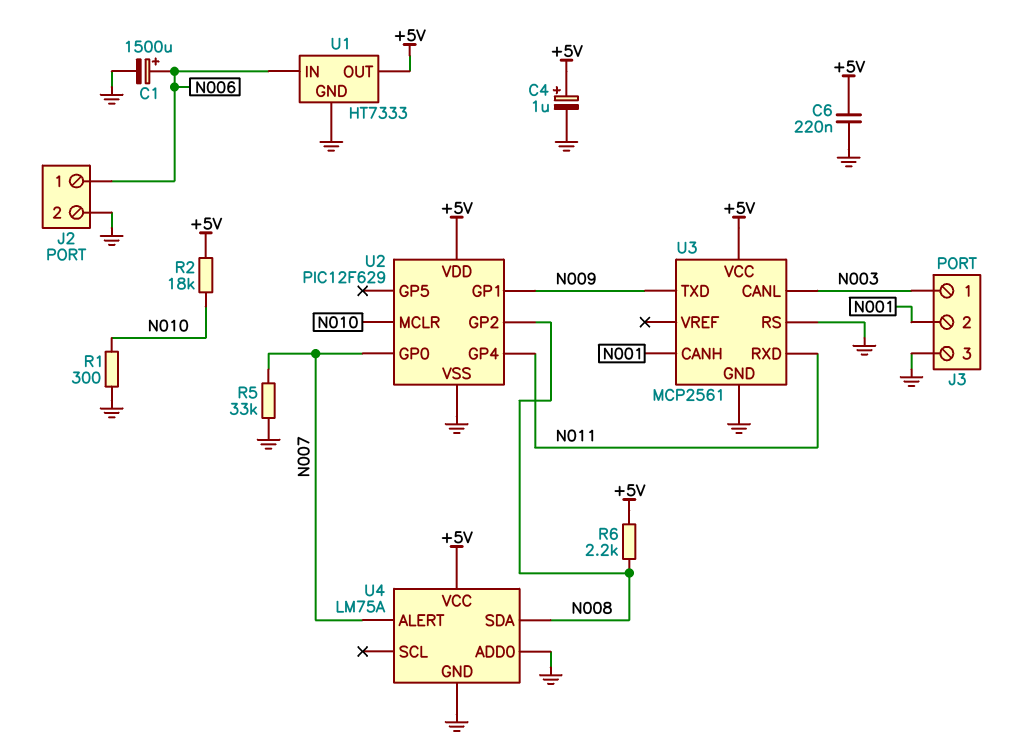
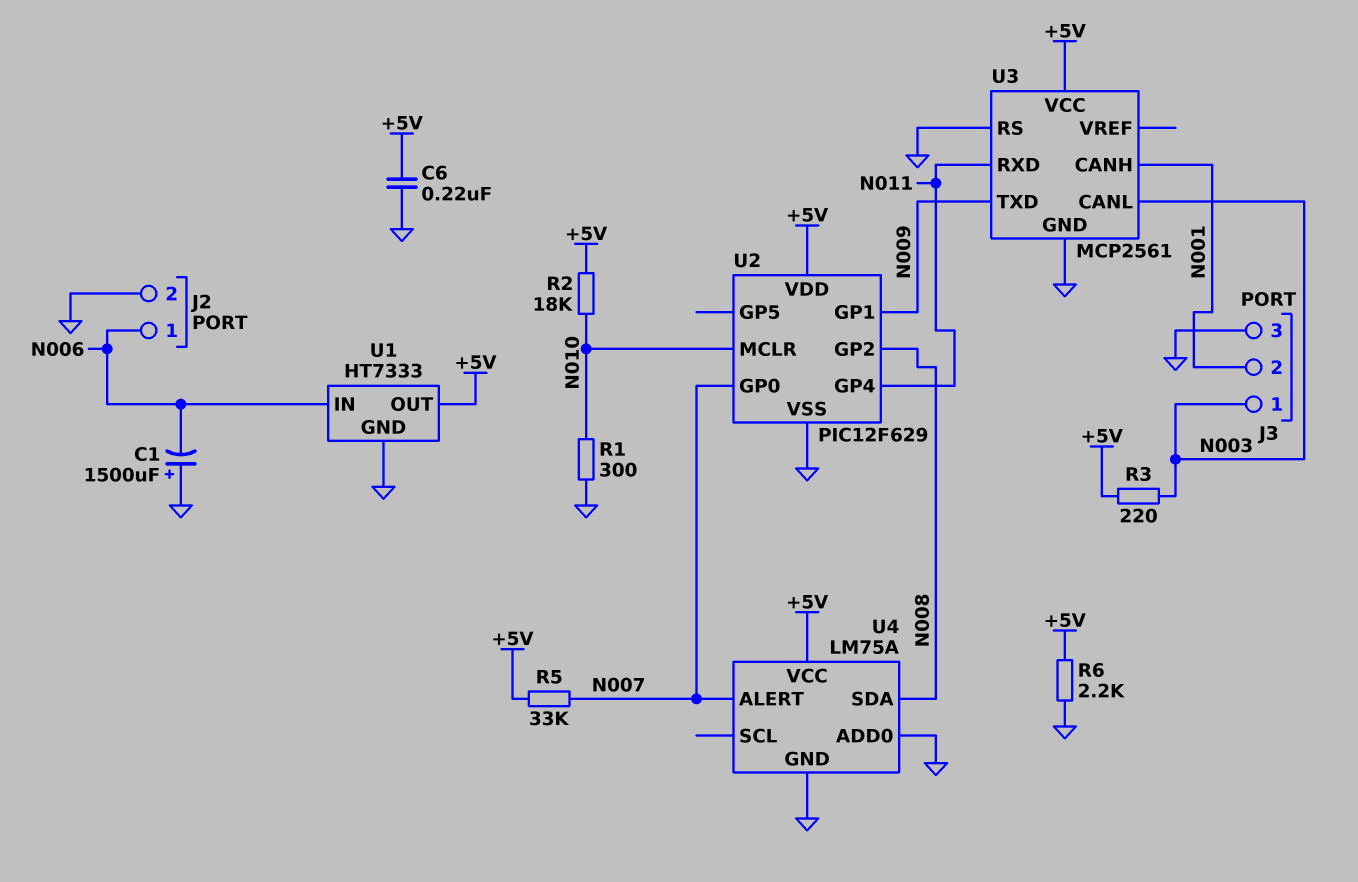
C1: 1500uF (plus N006, minus GND) -> 1500uF (plus GND, minus N006)
C4: 1uF (plus +5V, minus GND) -> none
R3: none -> 220 (+5V, N003)
R5: 33k (GND, N007) -> 33k (+5V, N007)
R6: 2.2k (+5V, N008) -> 2.2k (+5V, GND)

